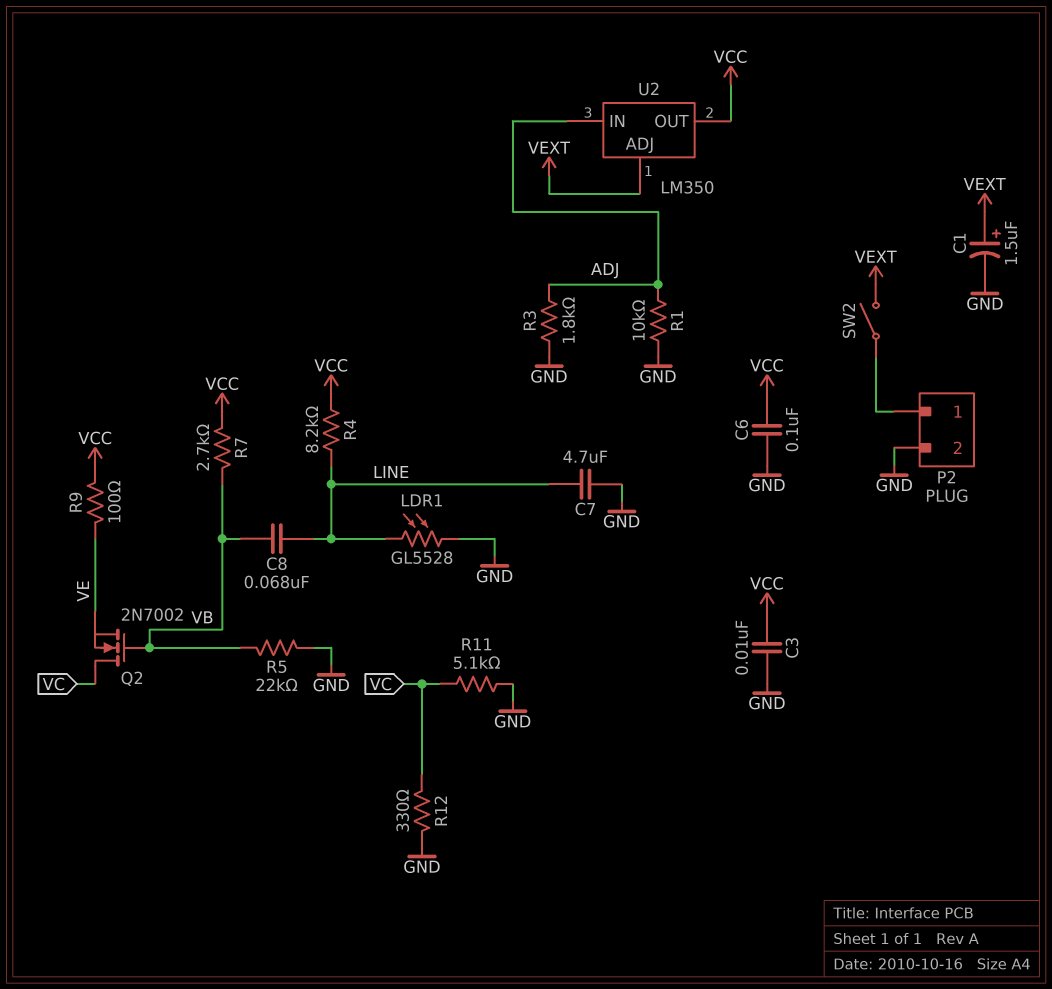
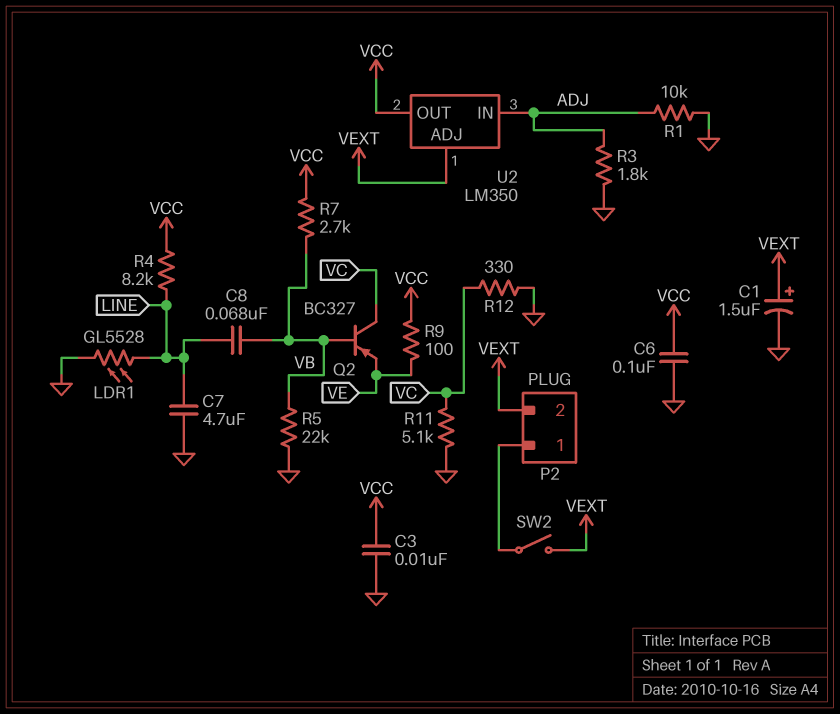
P2 pin 2: GND -> VEXT
Q2: NMOS 2N7002 (G VB, D VC, S VE) -> PNP BC327 (B VB, C VC, E VE)

